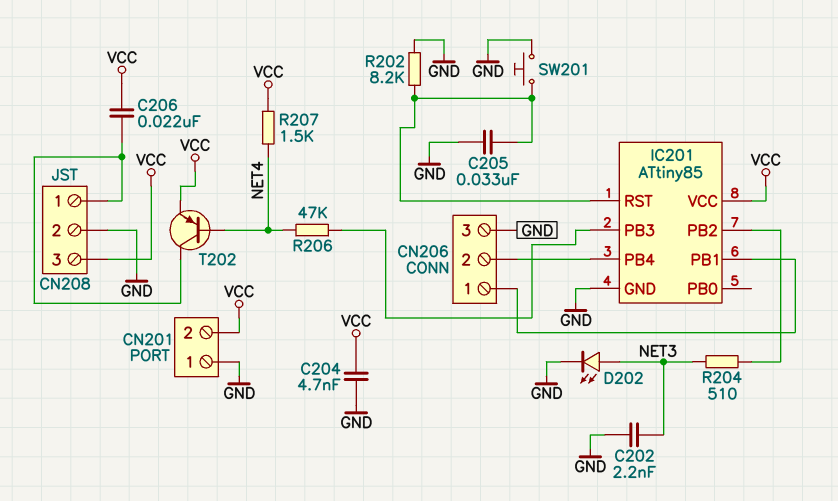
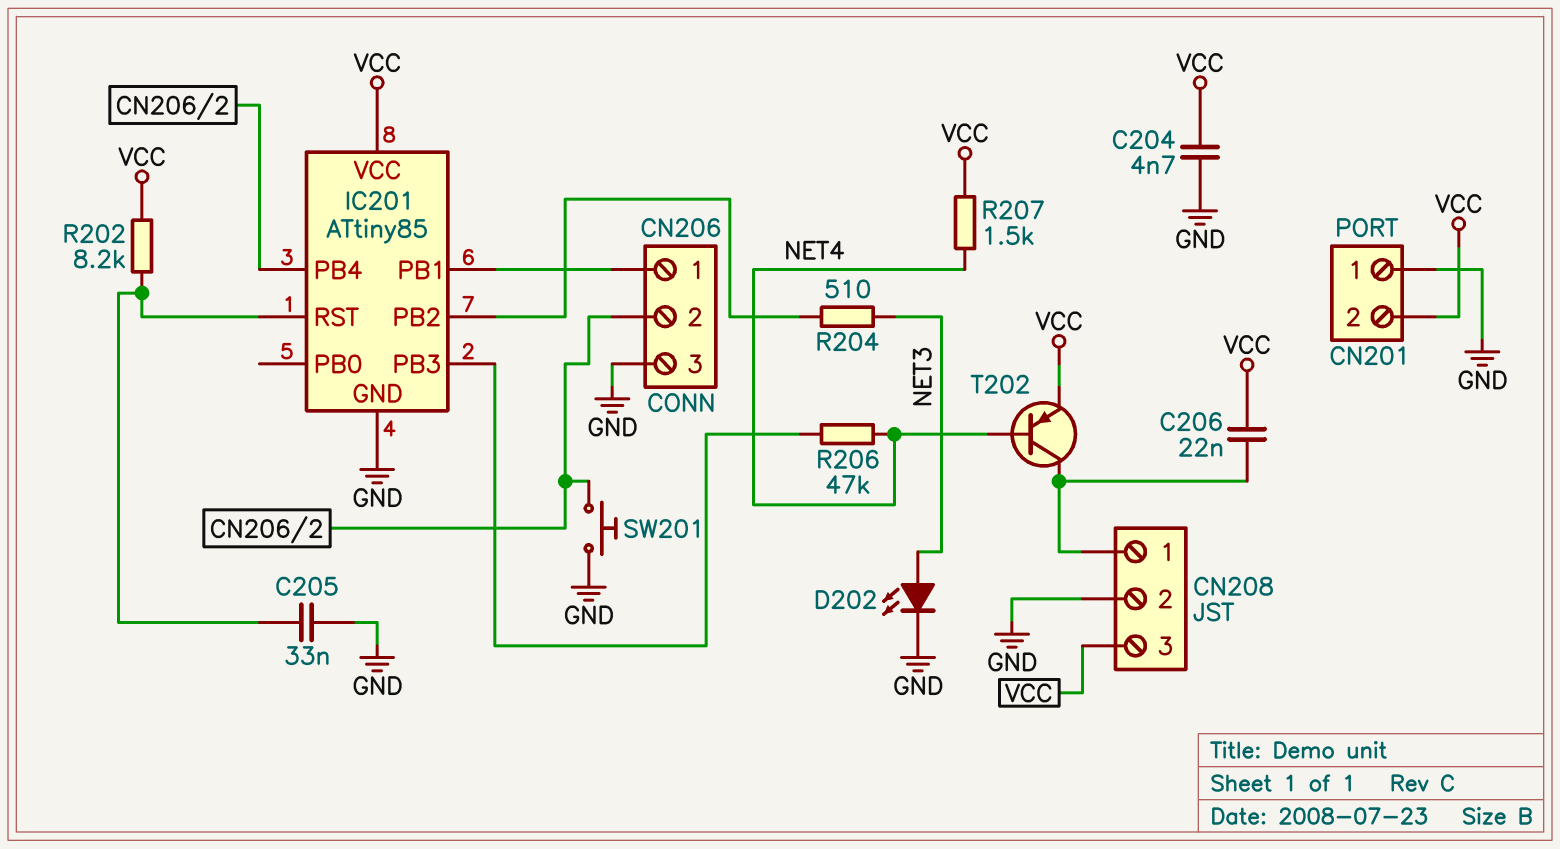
C202: 2.2nF (GND, NET3) -> none
R202: 8.2k (GND, IC201/RST) -> 8.2k (IC201/RST, VCC)
SW201: button (GND, IC201/RST) -> button (CN206/2, GND)

